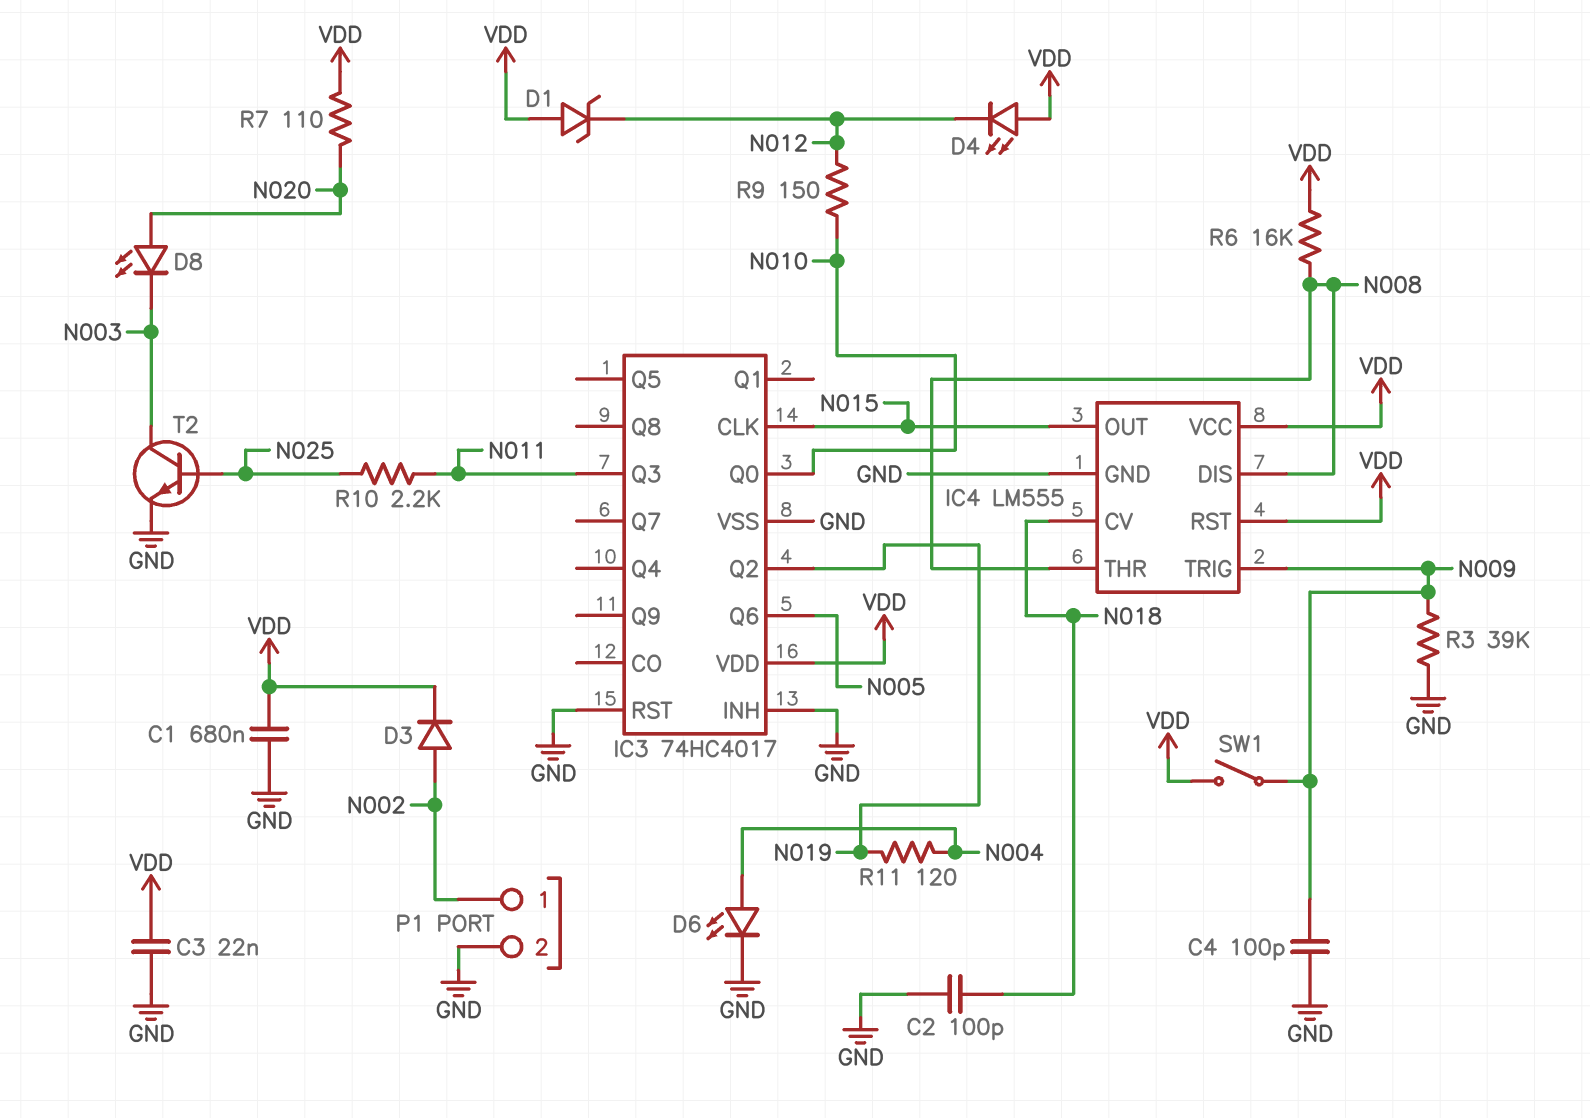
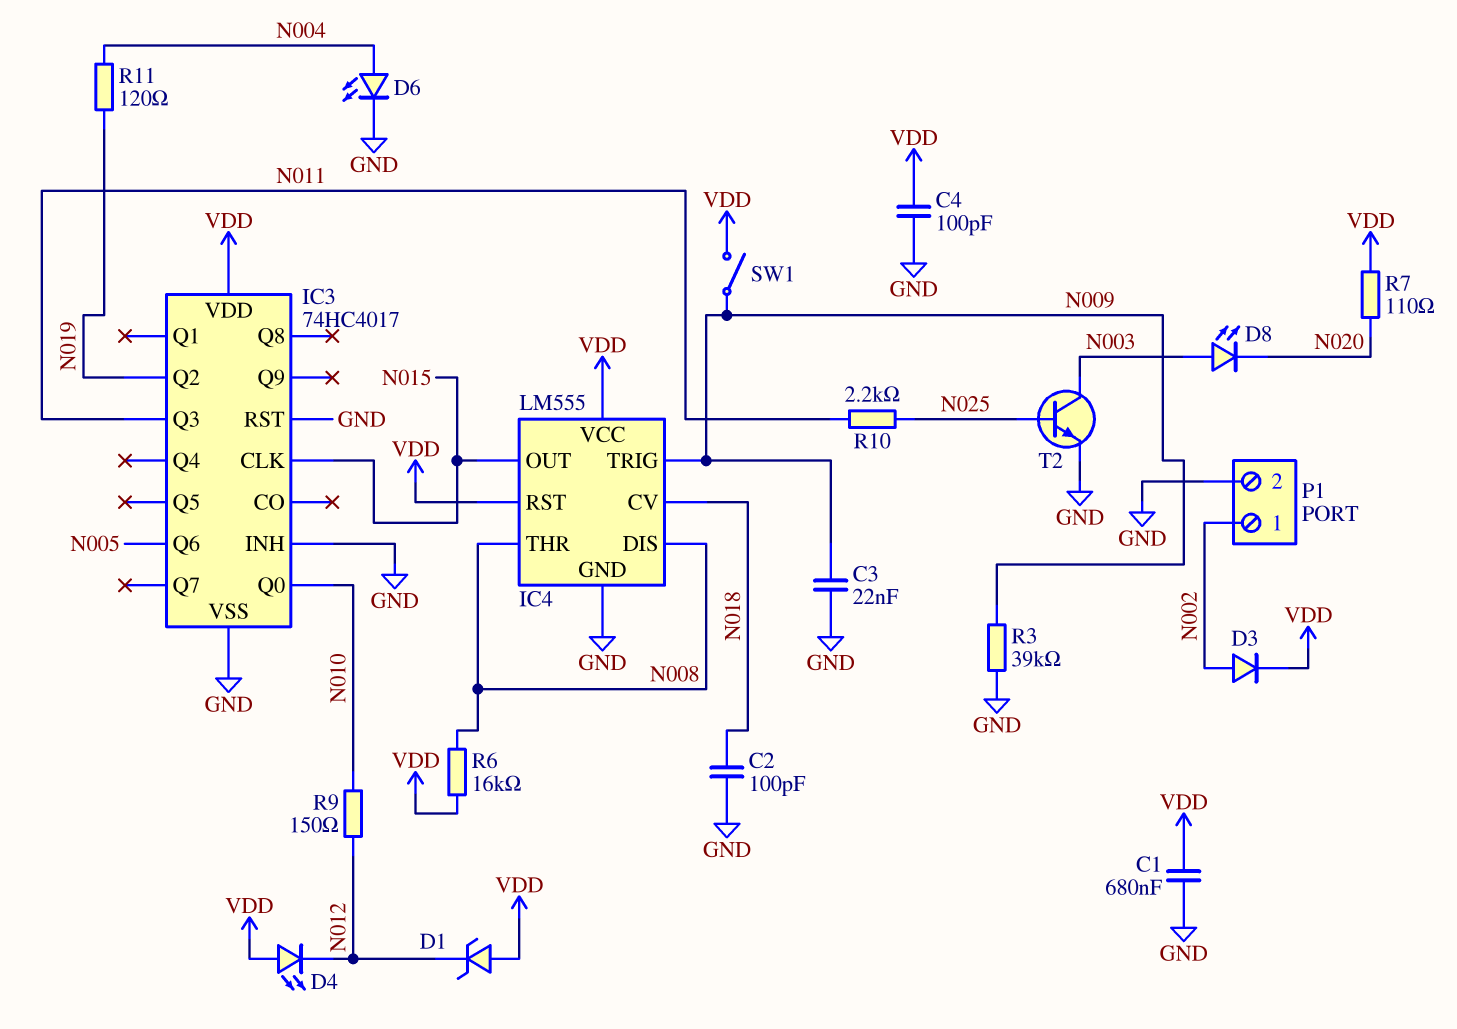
C3: 22nF (GND, VDD) -> 22nF (GND, N009)
C4: 100pF (GND, N009) -> 100pF (GND, VDD)
D8: LED (A N020, K N003) -> LED (A N003, K N020)

